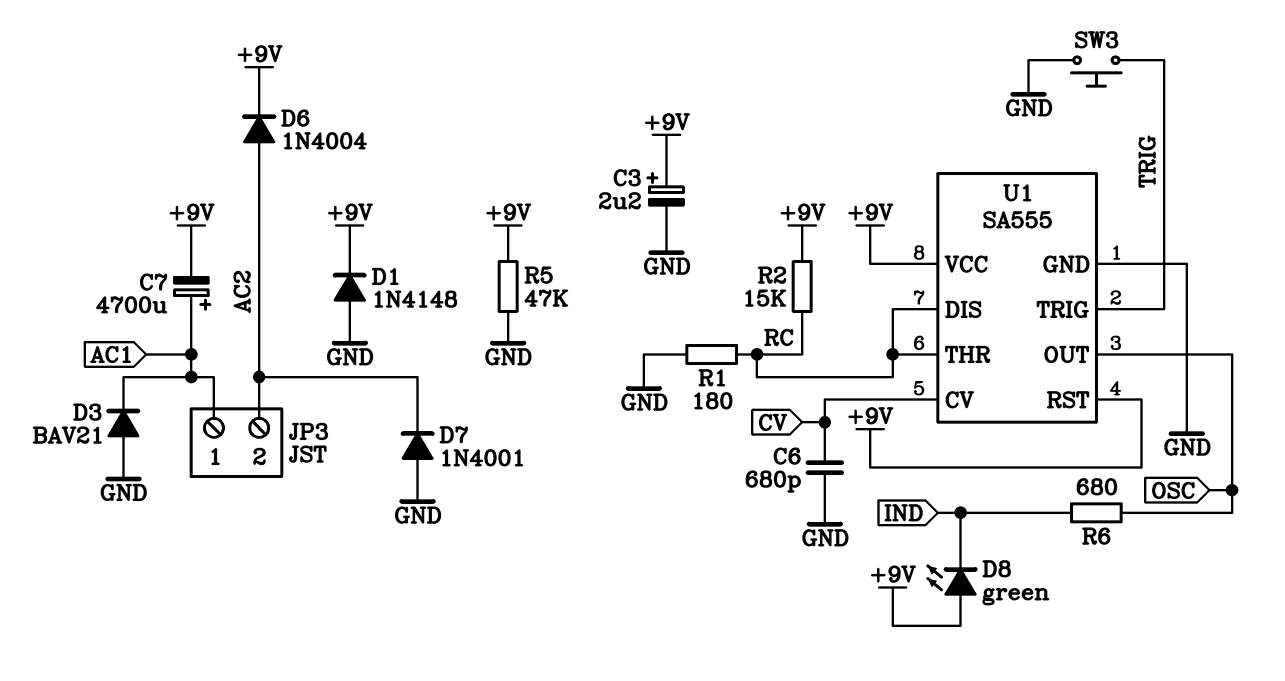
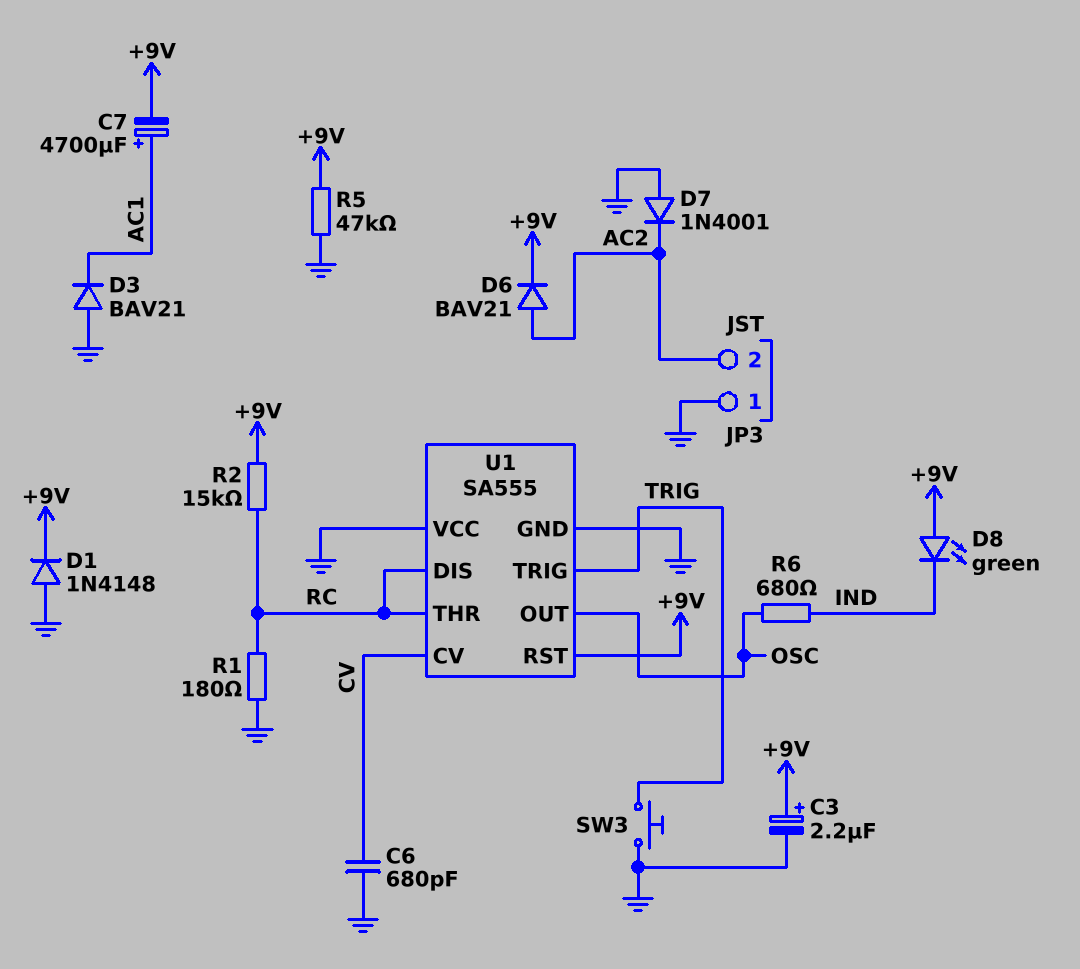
D6: diode 1N4004 (A AC2, K +9V) -> diode BAV21 (A AC2, K +9V)
JP3 pin 1: AC1 -> GND
U1 pin VCC: +9V -> GND

